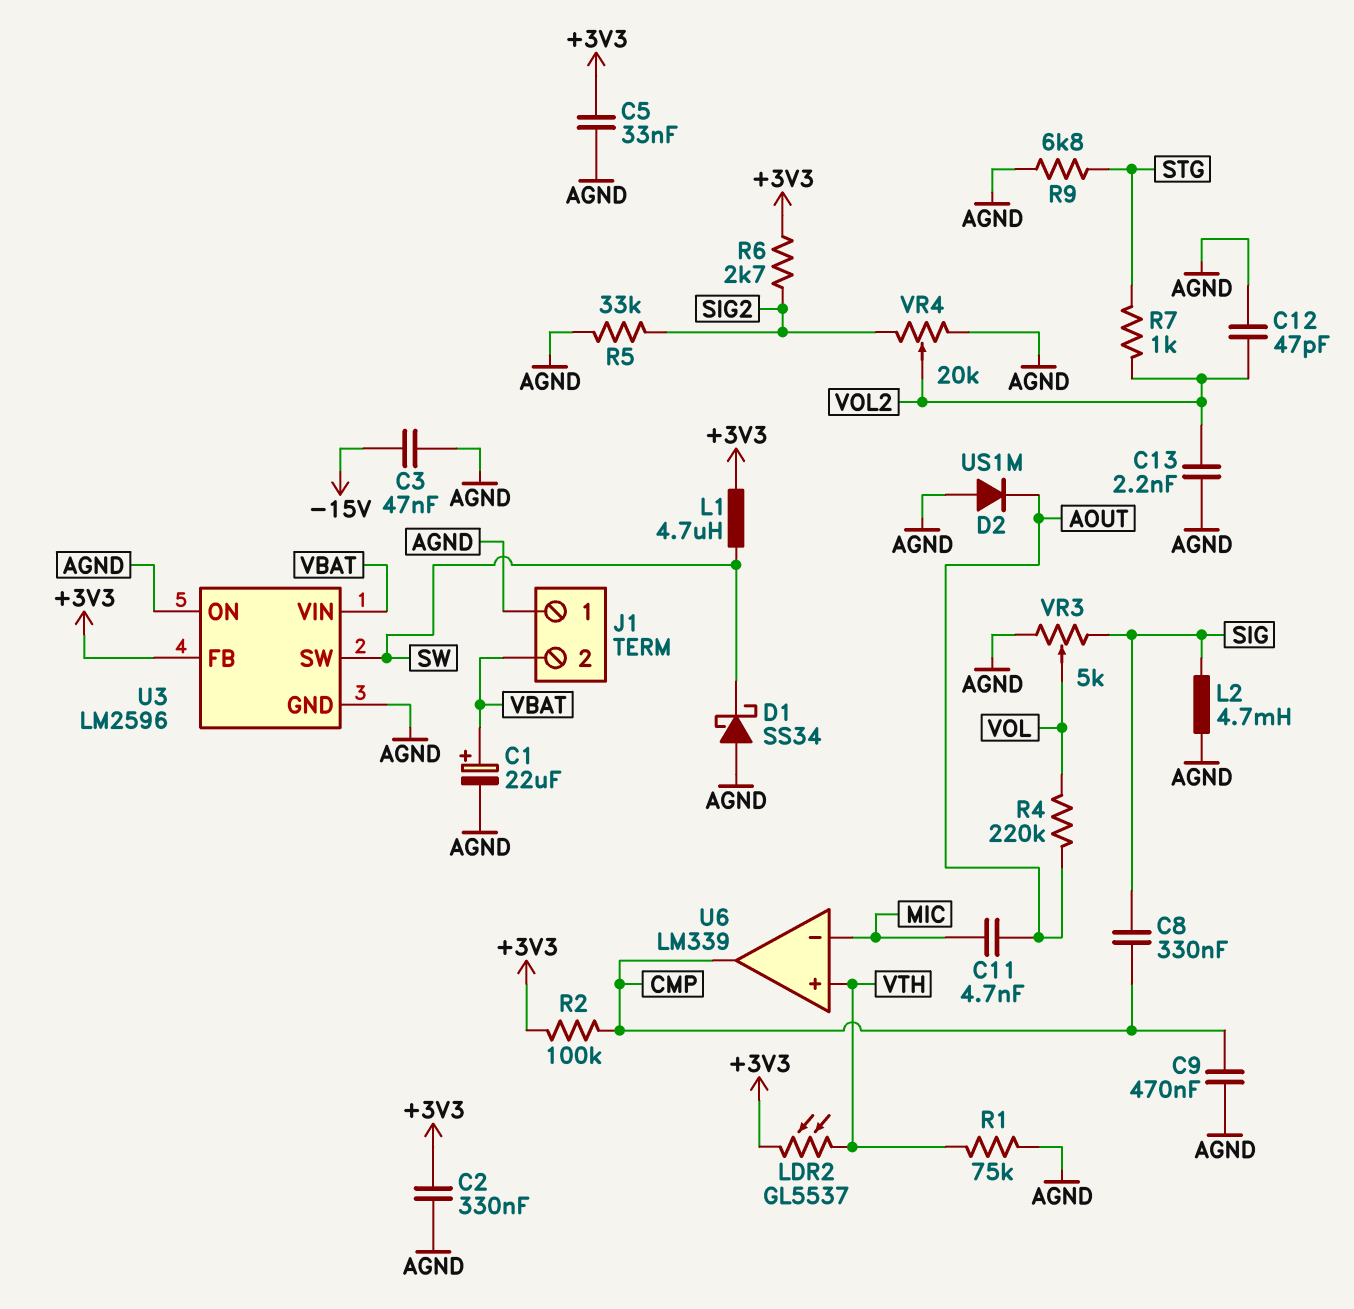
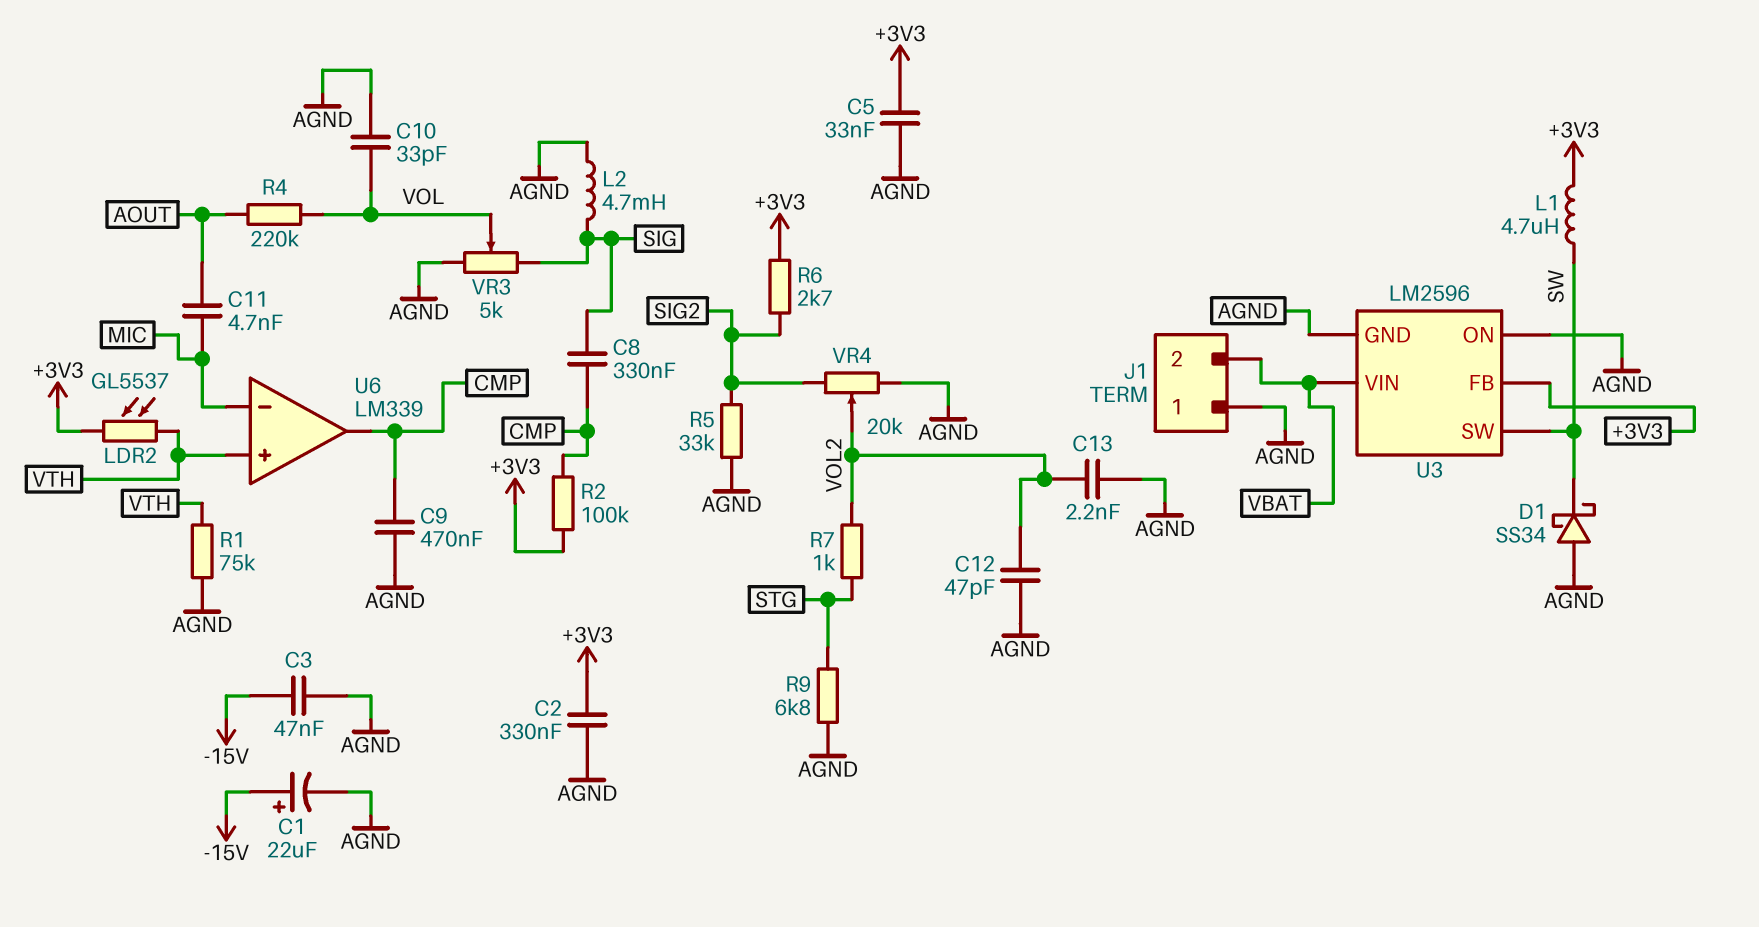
C1: 22uF (plus VBAT, minus AGND) -> 22uF (plus -15V, minus AGND)
C10: none -> 33pF (AGND, VOL)
D2: diode US1M (A AGND, K AOUT) -> none

